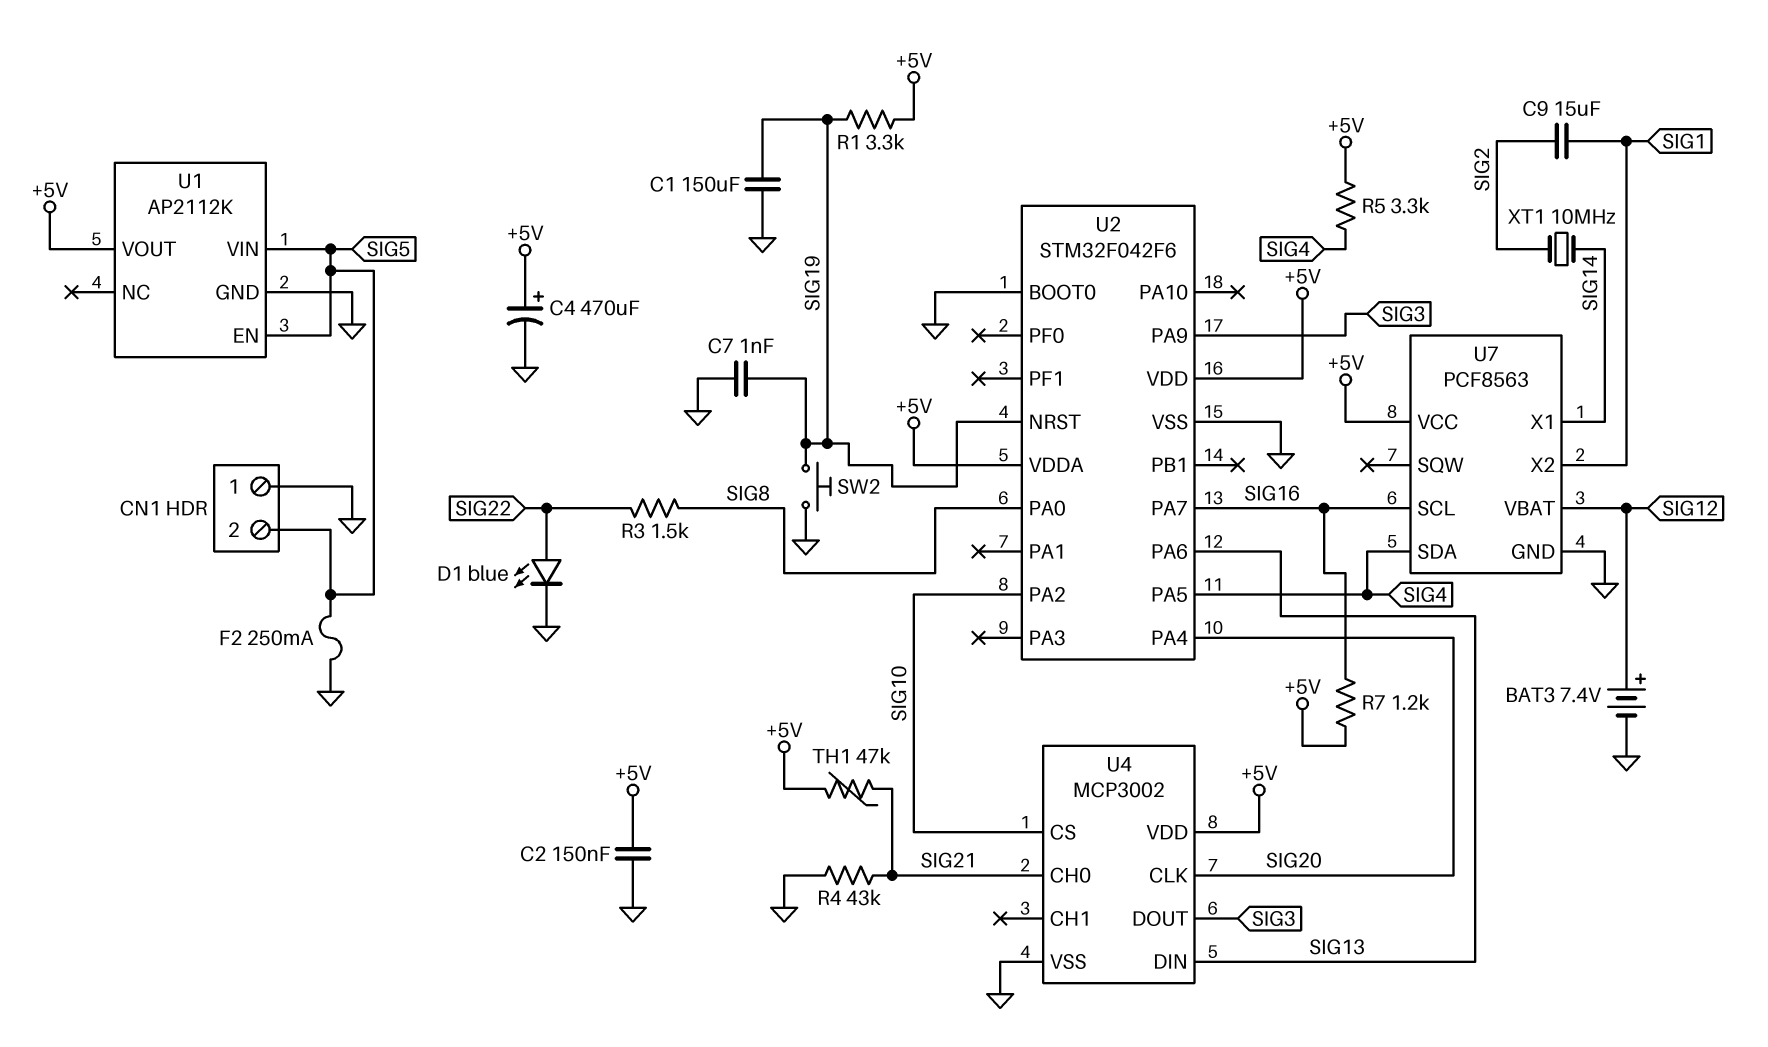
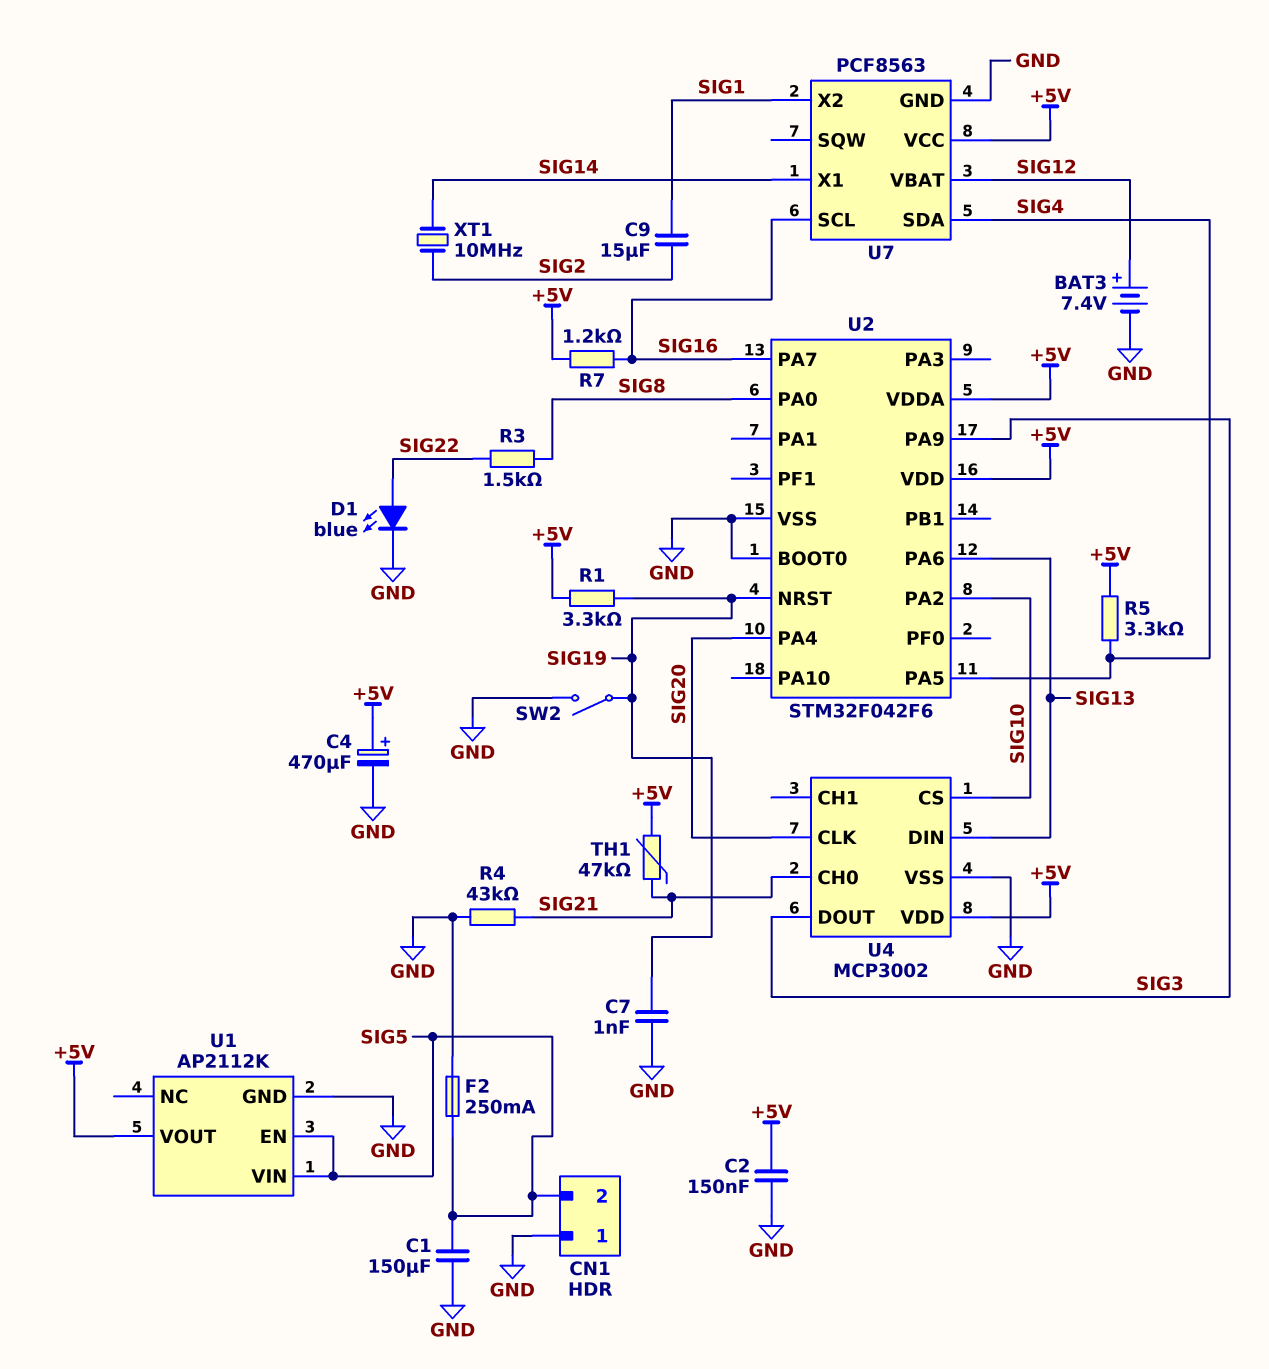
C1: 150uF (GND, SIG19) -> 150uF (GND, SIG5)
SW2: button (GND, SIG19) -> switch (GND, SIG19)

